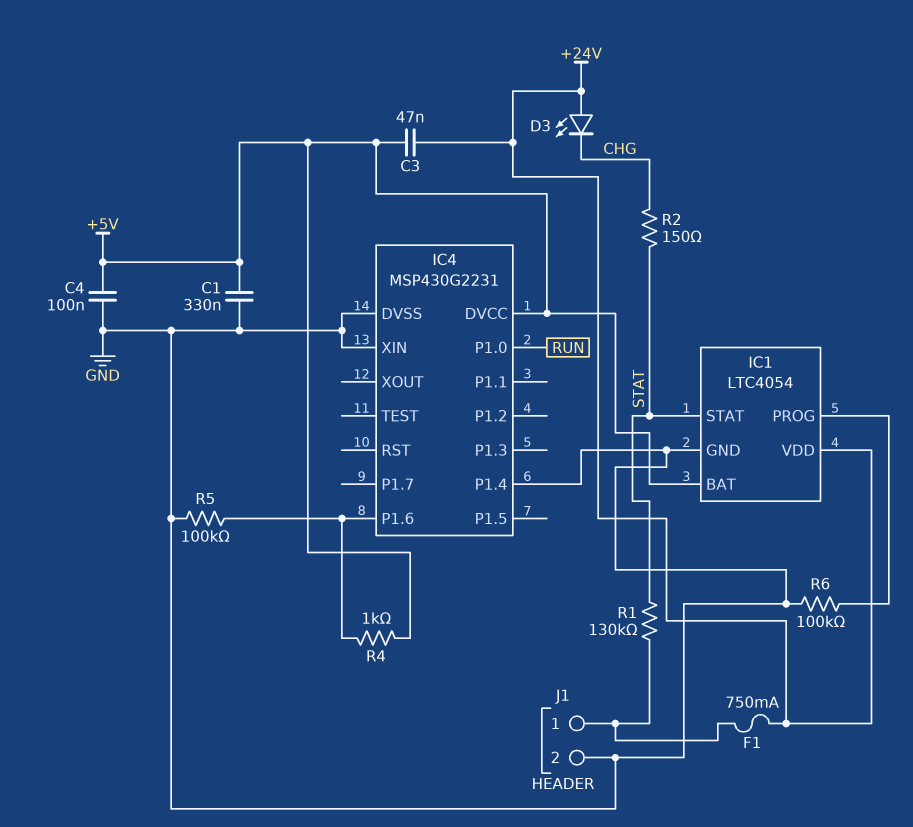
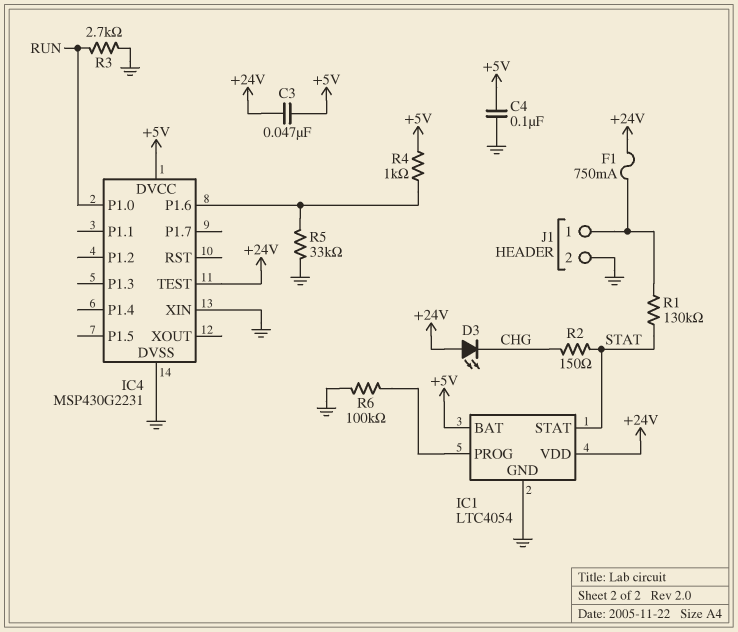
C1: 330nF (+5V, GND) -> none
IC4 pin P1.4: GND -> none
IC4 pin TEST: none -> +24V
R3: none -> 2.7k (GND, RUN)
R5: 100k (GND, IC4/P1.6) -> 33k (GND, IC4/P1.6)

